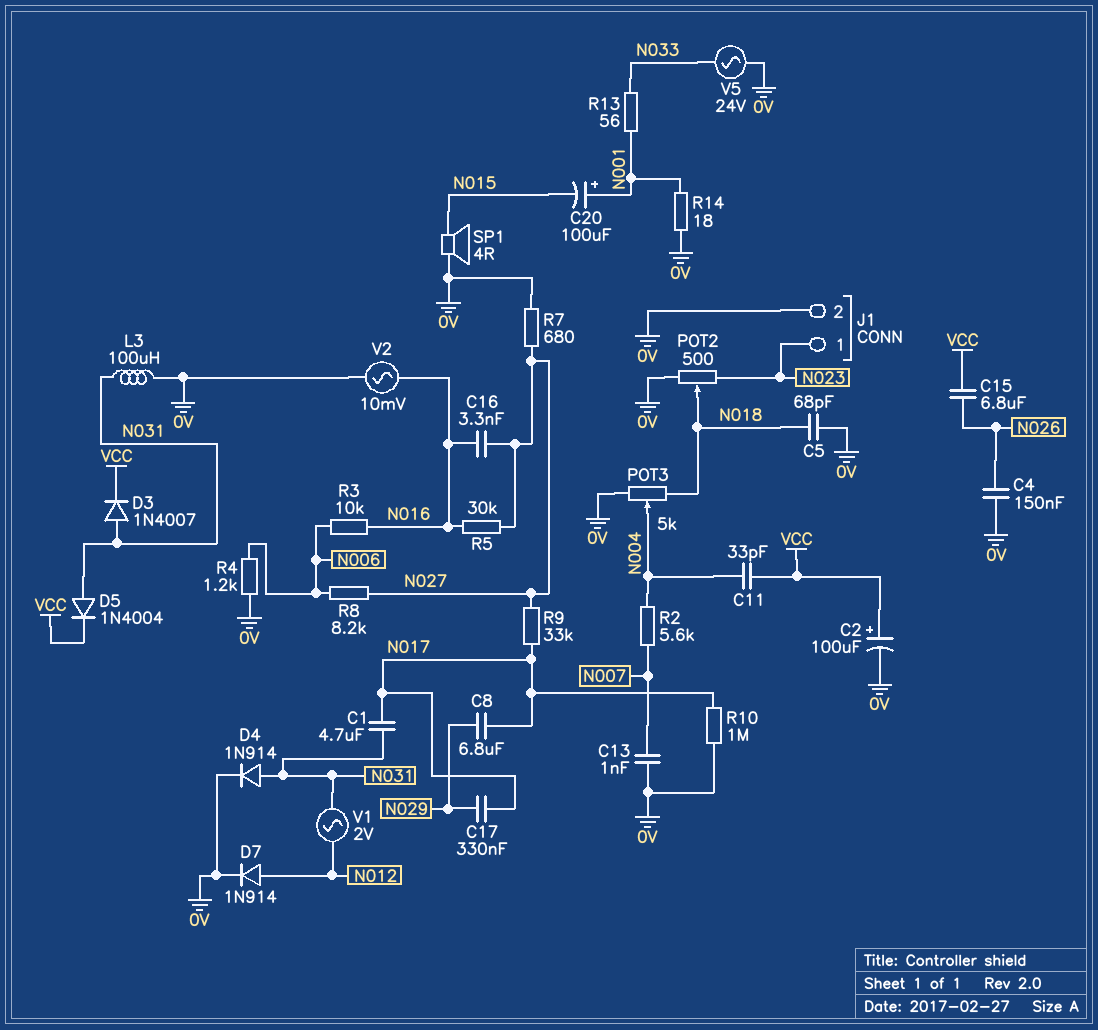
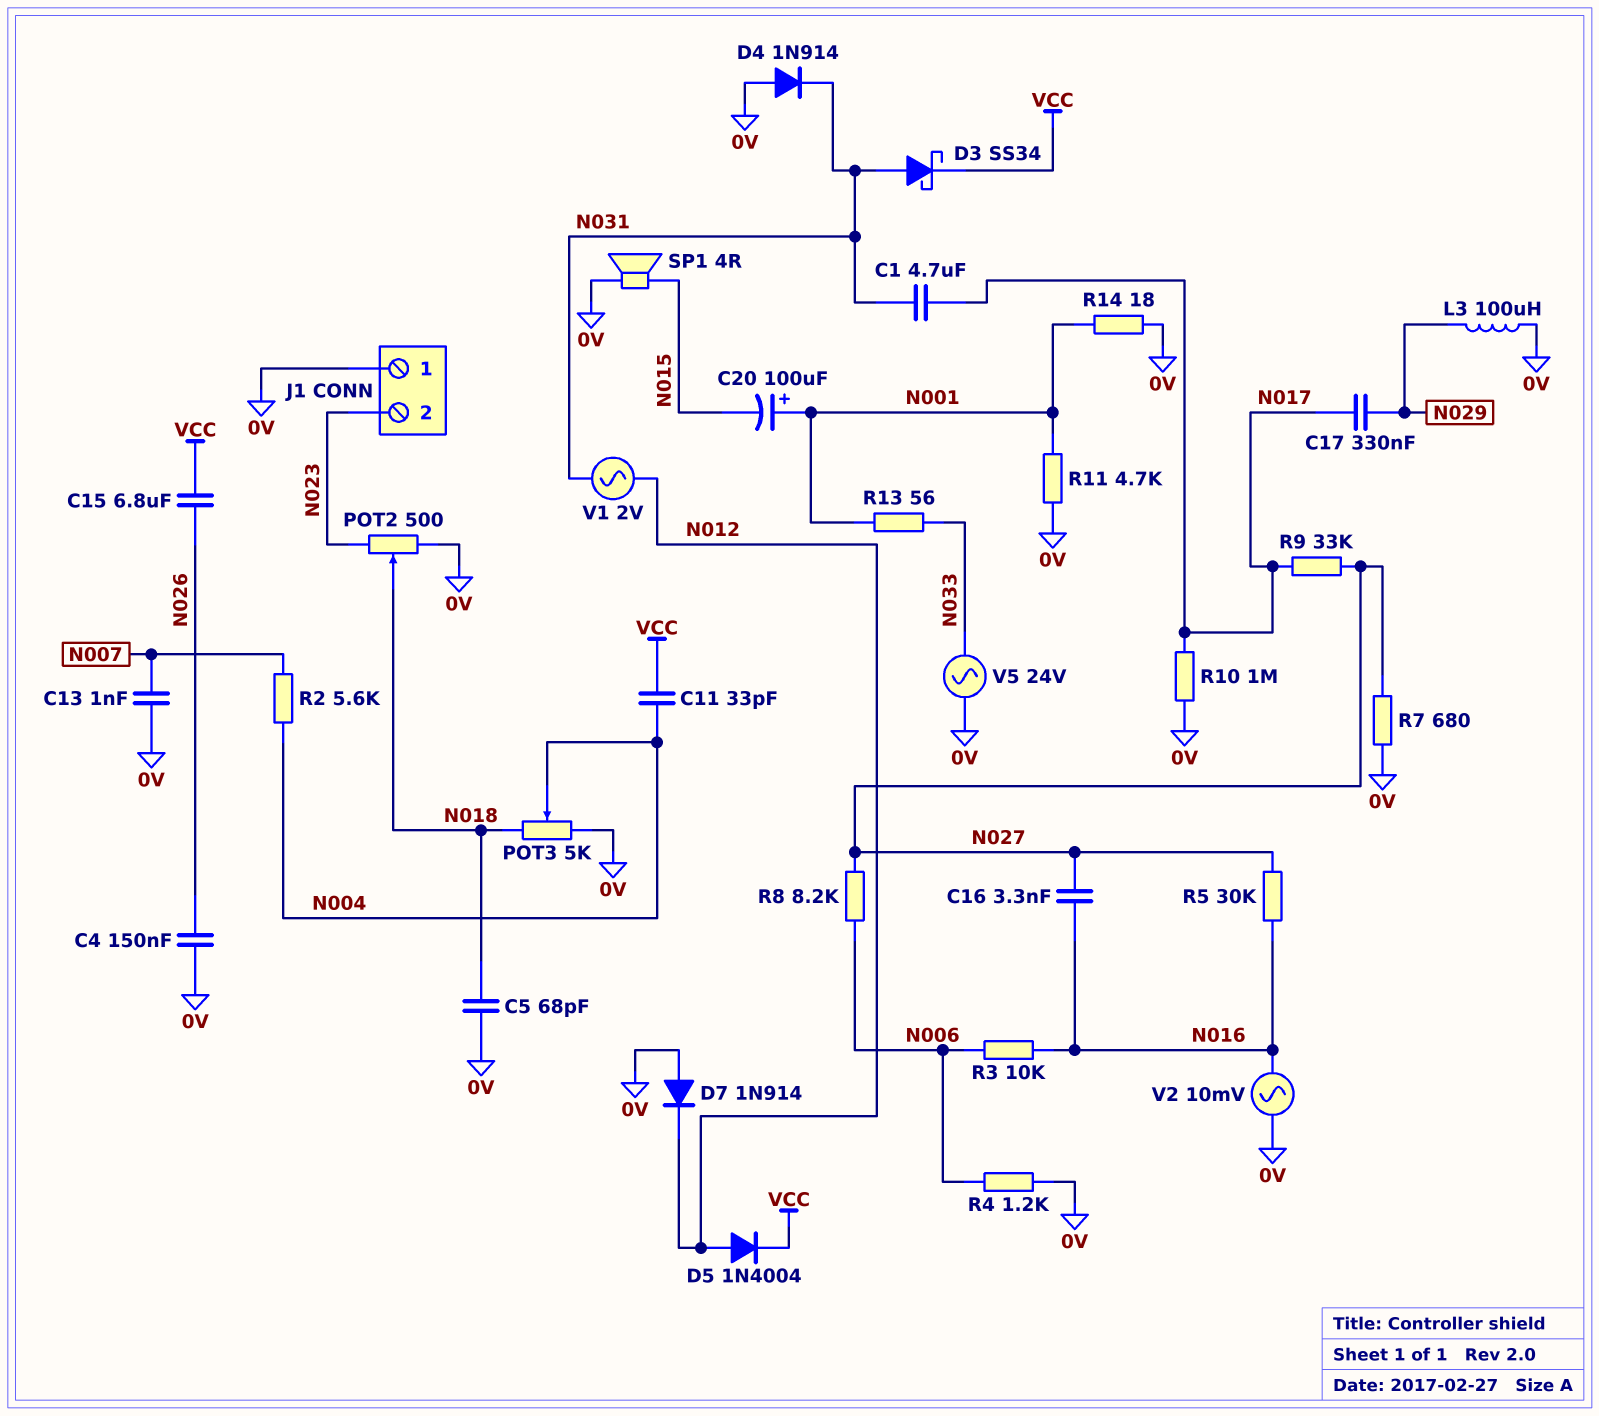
C2: 100uF (plus VCC, minus 0V) -> none
C8: 6.8uF (N017, N029) -> none
D3: diode 1N4007 (A N031, K VCC) -> schottky SS34 (A N031, K VCC)
D4: diode 1N914 (A N031, K 0V) -> diode 1N914 (A 0V, K N031)
D5: diode 1N4004 (A N031, K VCC) -> diode 1N4004 (A N012, K VCC)
D7: diode 1N914 (A N012, K 0V) -> diode 1N914 (A 0V, K N012)
J1 pin 1: N023 -> 0V
J1 pin 2: 0V -> N023
L3: 100uH (0V, N031) -> 100uH (0V, N029)
R11: none -> 4.7k (0V, N001)

